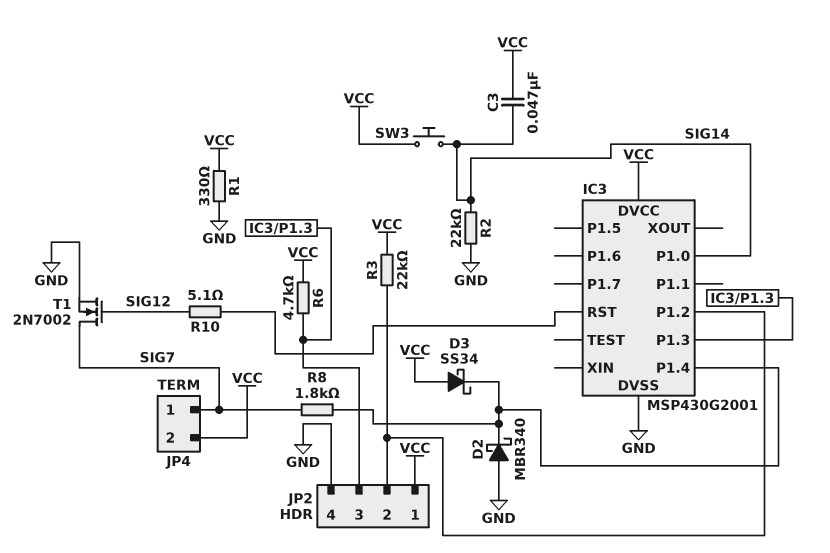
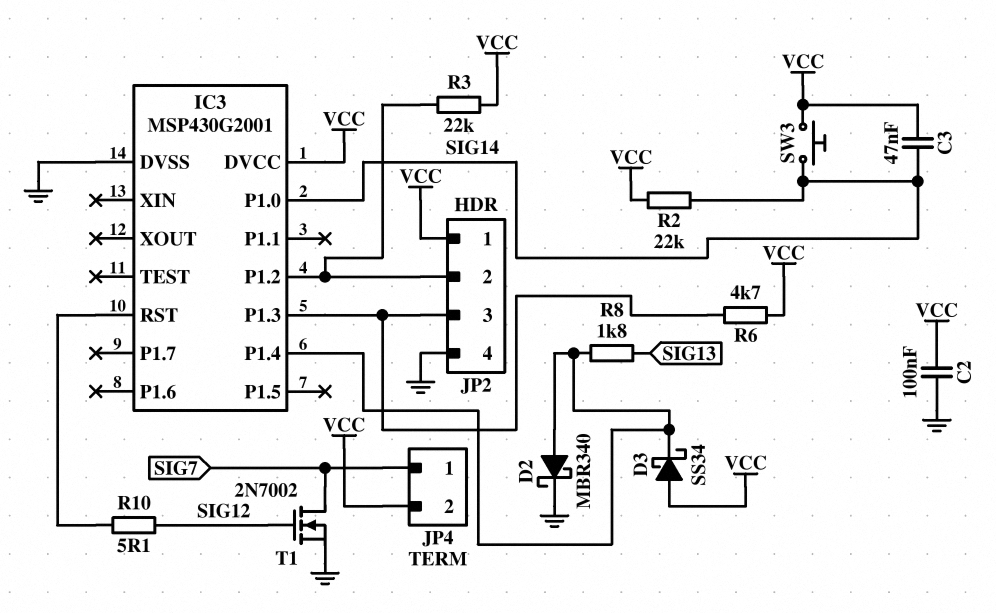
C2: none -> 100nF (GND, VCC)
D2: schottky MBR340 (A GND, K IC3/P1.4) -> schottky MBR340 (A IC3/P1.4, K GND)
R1: 330 (GND, VCC) -> none
R2: 22k (GND, SIG14) -> 22k (SIG14, VCC)
R8: 1.8k (IC3/P1.4, SIG7) -> 1.8k (IC3/P1.4, SIG13)

